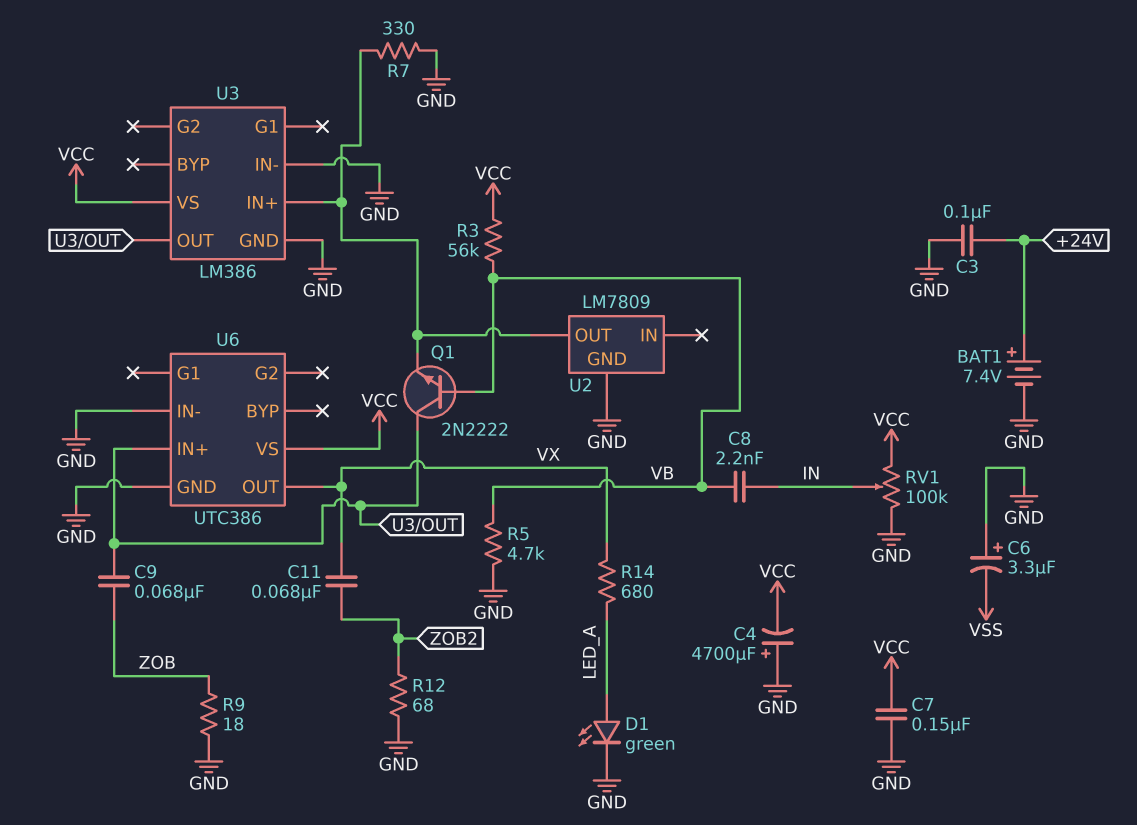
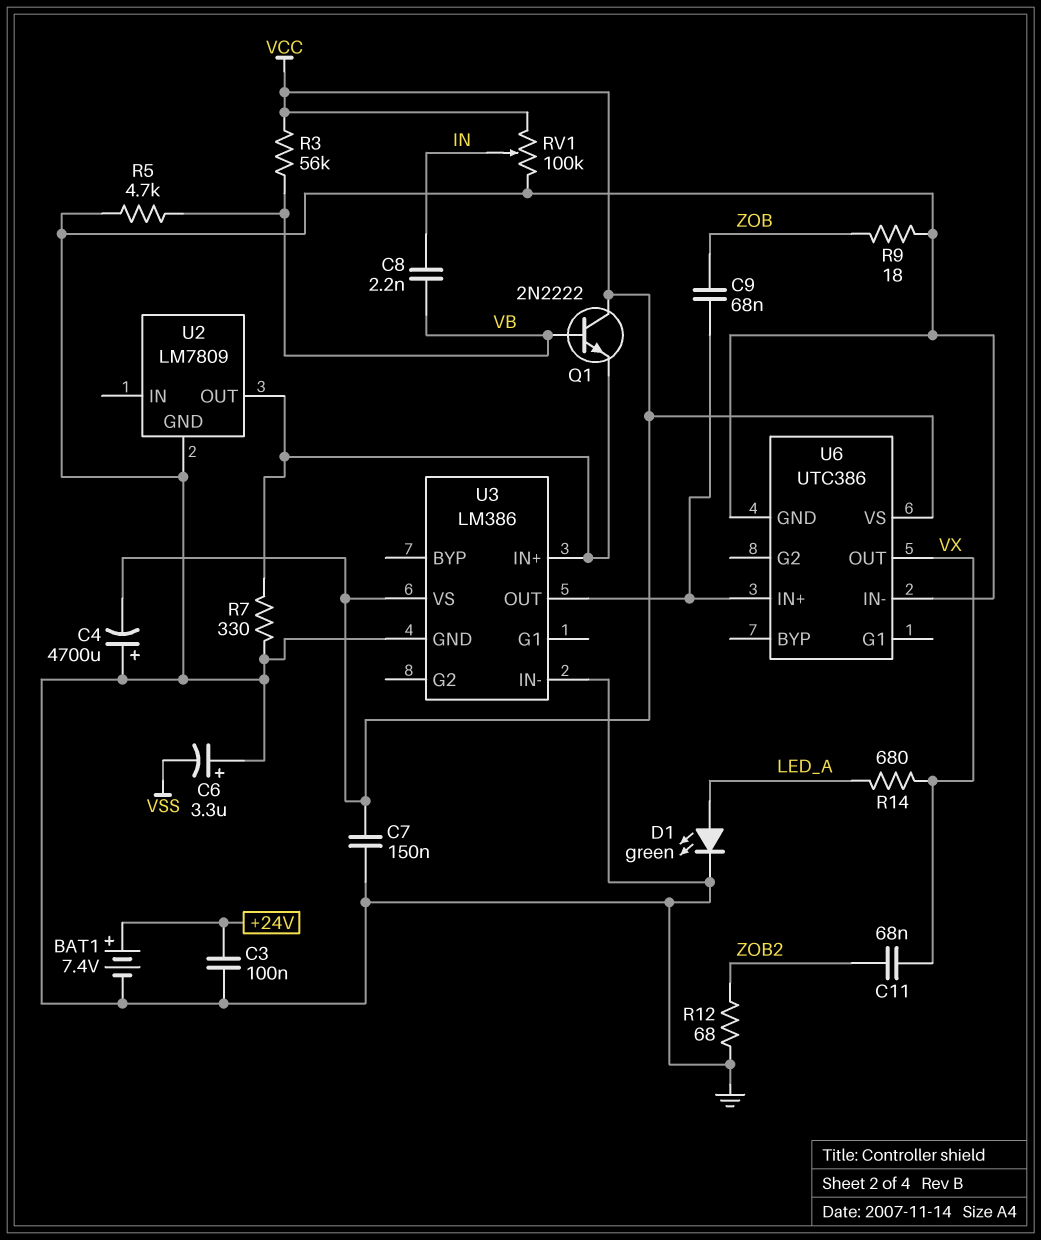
Q1: NPN 2N2222 (B VB, C U3/OUT, E U2/OUT) -> NPN 2N2222 (B VB, C VCC, E U2/OUT)

